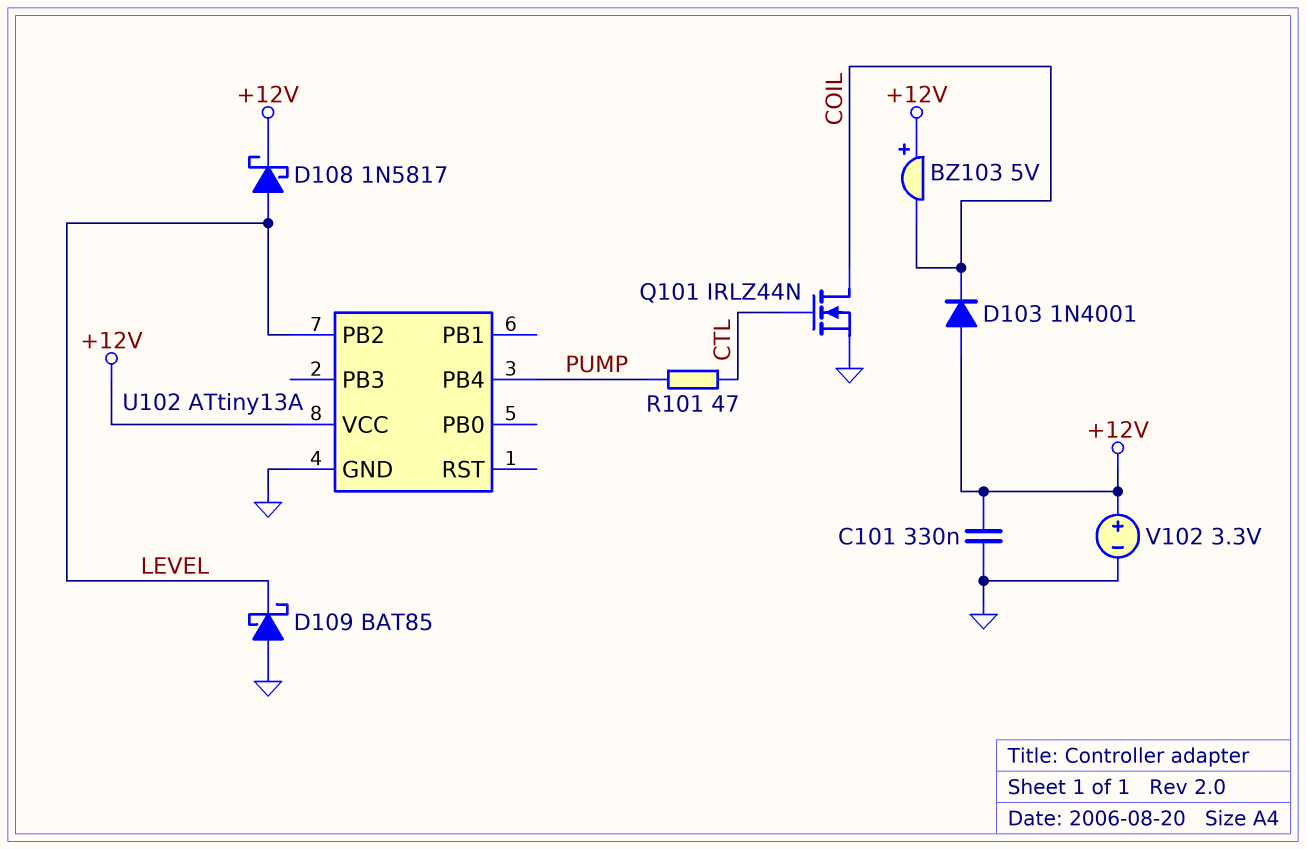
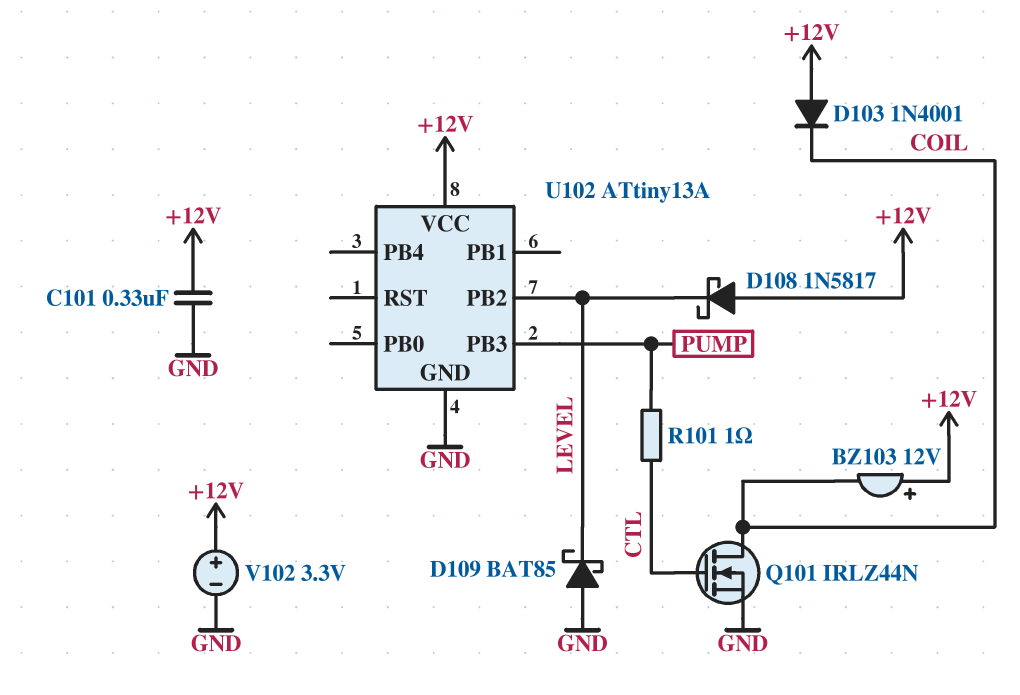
BZ103: buzzer 5V (plus +12V, minus COIL) -> buzzer 12V (plus +12V, minus COIL)
D108: schottky 1N5817 (A LEVEL, K +12V) -> schottky 1N5817 (A +12V, K LEVEL)
R101: 47 (CTL, PUMP) -> 1 (CTL, PUMP)
U102 pin PB3: none -> PUMP
U102 pin PB4: PUMP -> none

